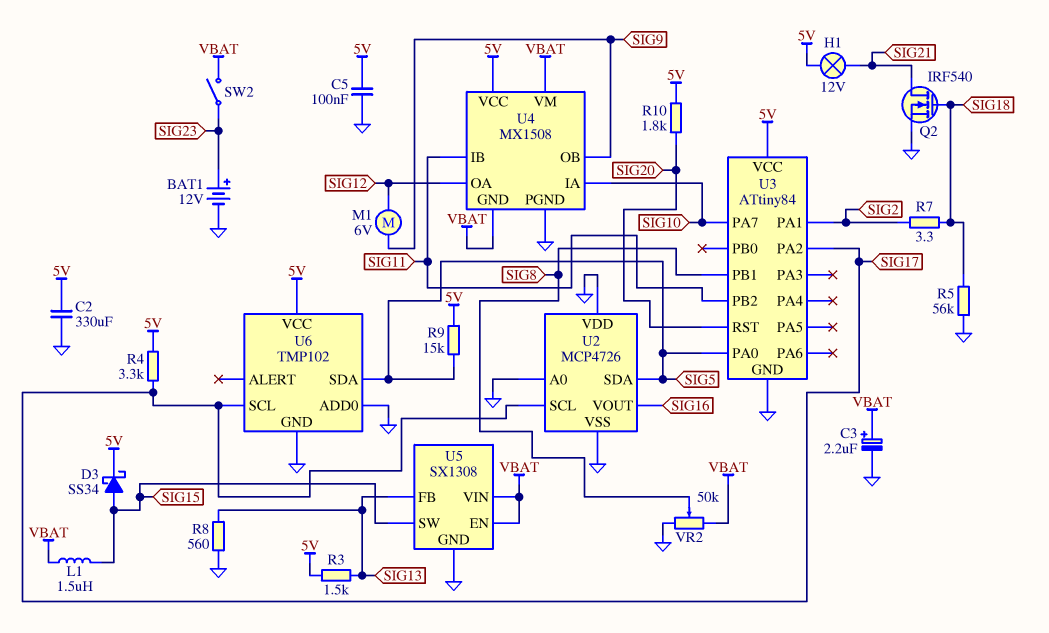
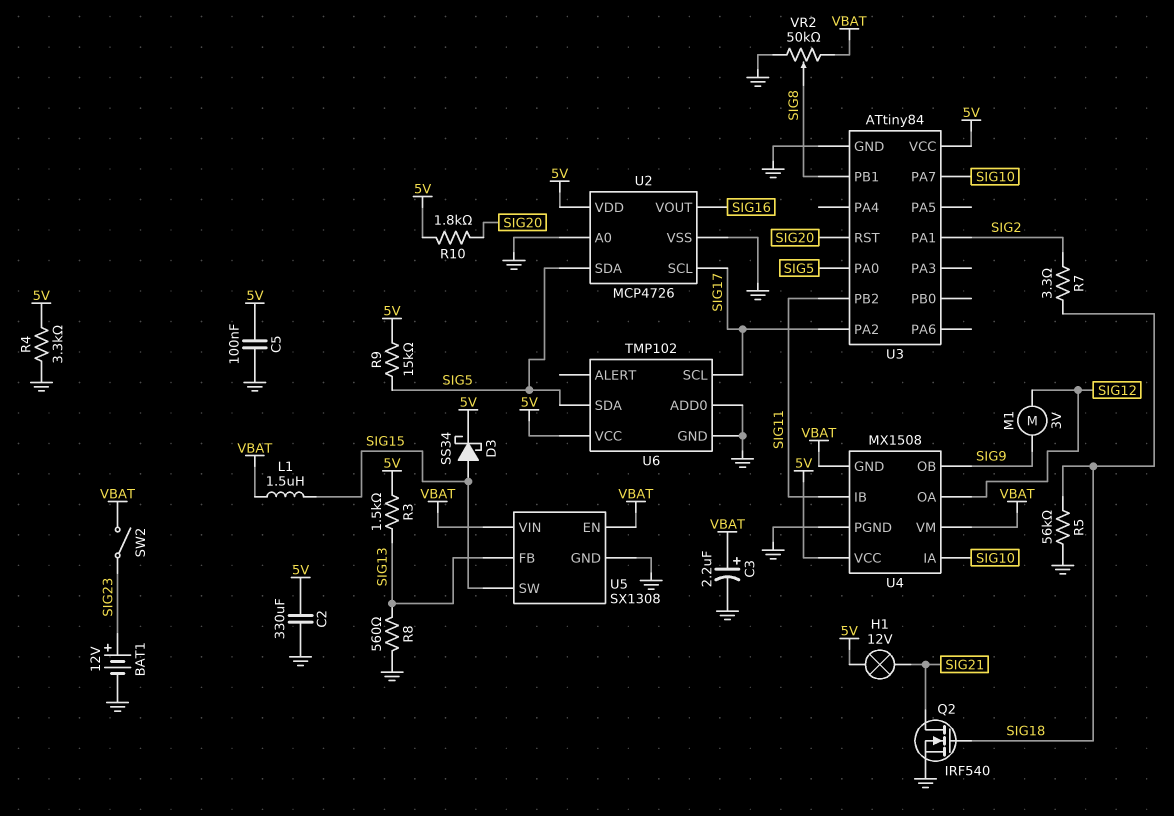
M1: motor 6V (SIG9, SIG12) -> motor 3V (SIG9, SIG12)
R4: 3.3k (5V, SIG17) -> 3.3k (5V, GND)
U2 pin VDD: GND -> 5V

